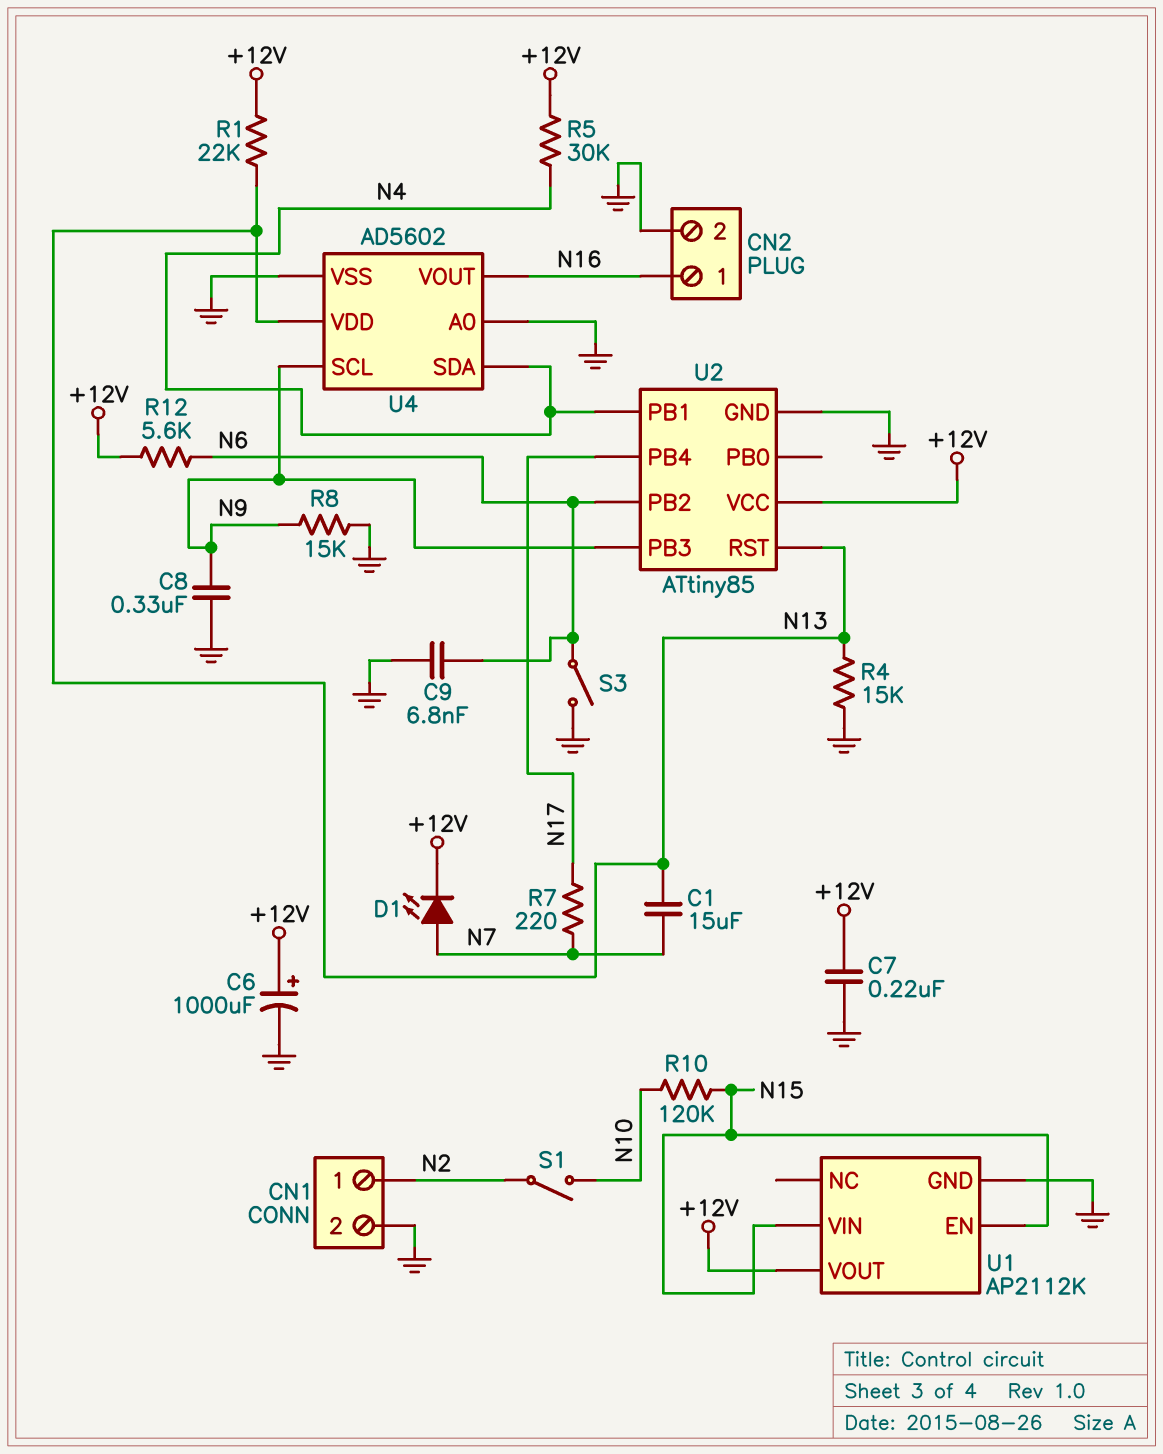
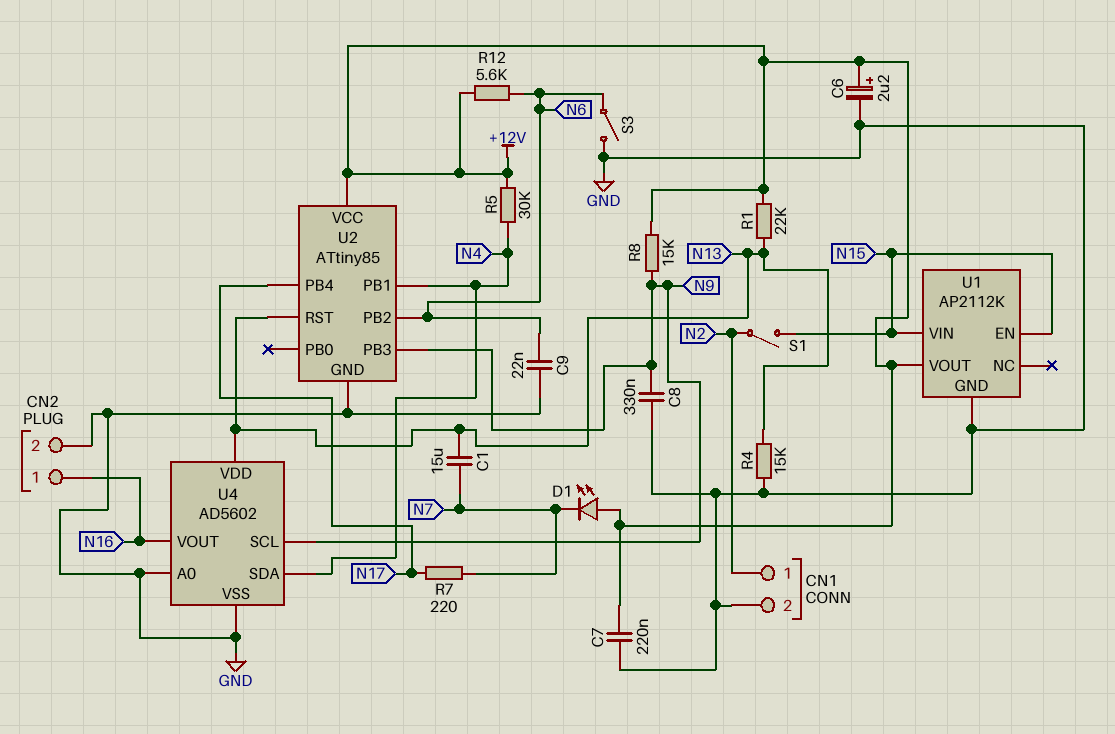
C6: 1000uF (plus +12V, minus GND) -> 2.2uF (plus +12V, minus GND)
C9: 6.8nF (GND, N6) -> 22nF (GND, N6)
D1: LED (A N7, K +12V) -> LED (A +12V, K N7)
R8: 15k (GND, N9) -> 15k (+12V, N9)
R10: 120k (N10, N15) -> none
S1: switch (N2, N10) -> switch (N2, N15)

